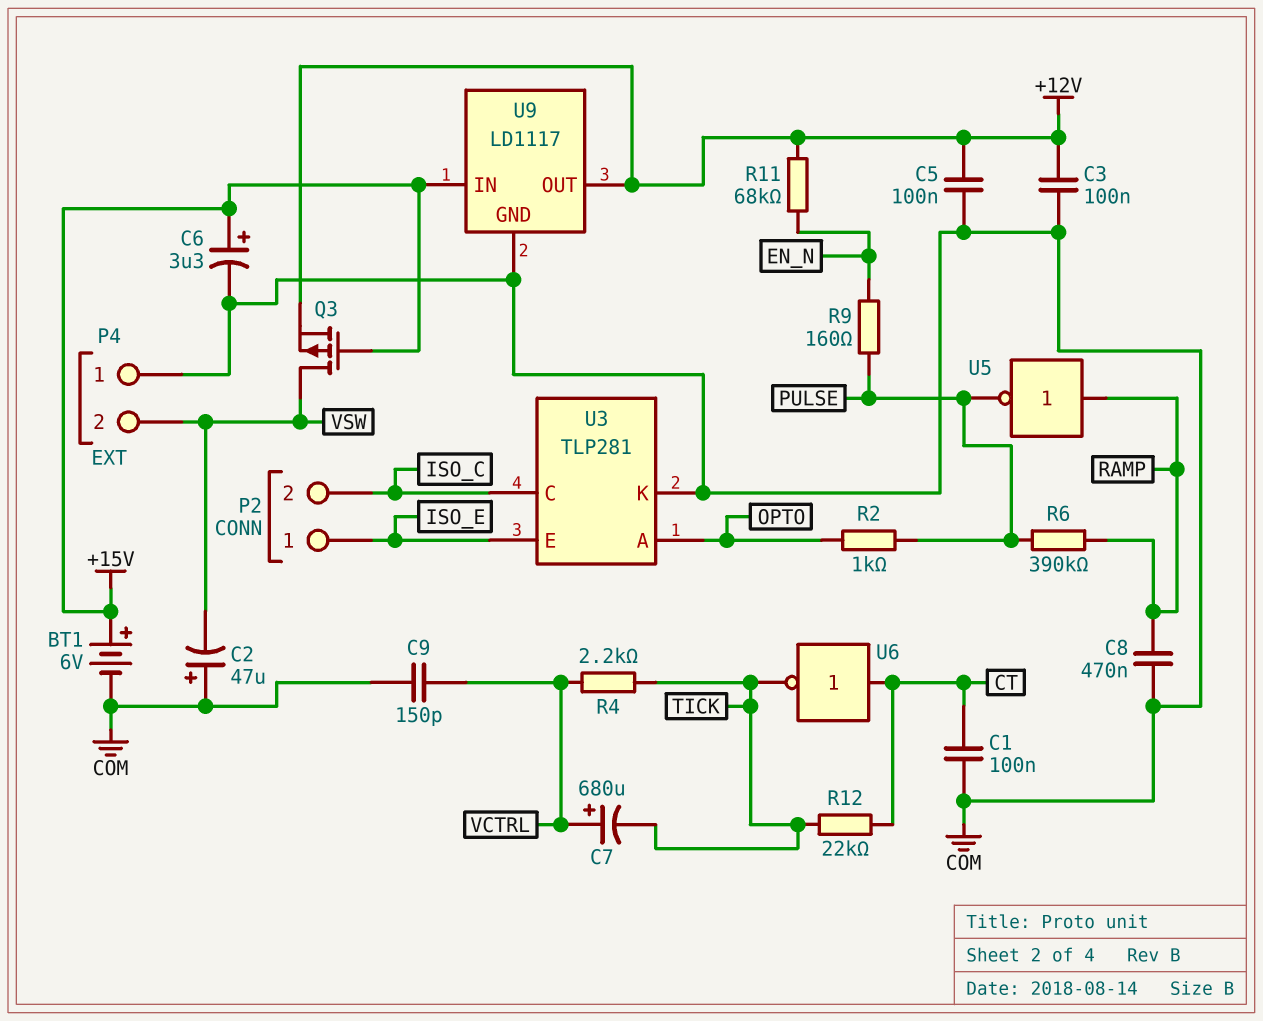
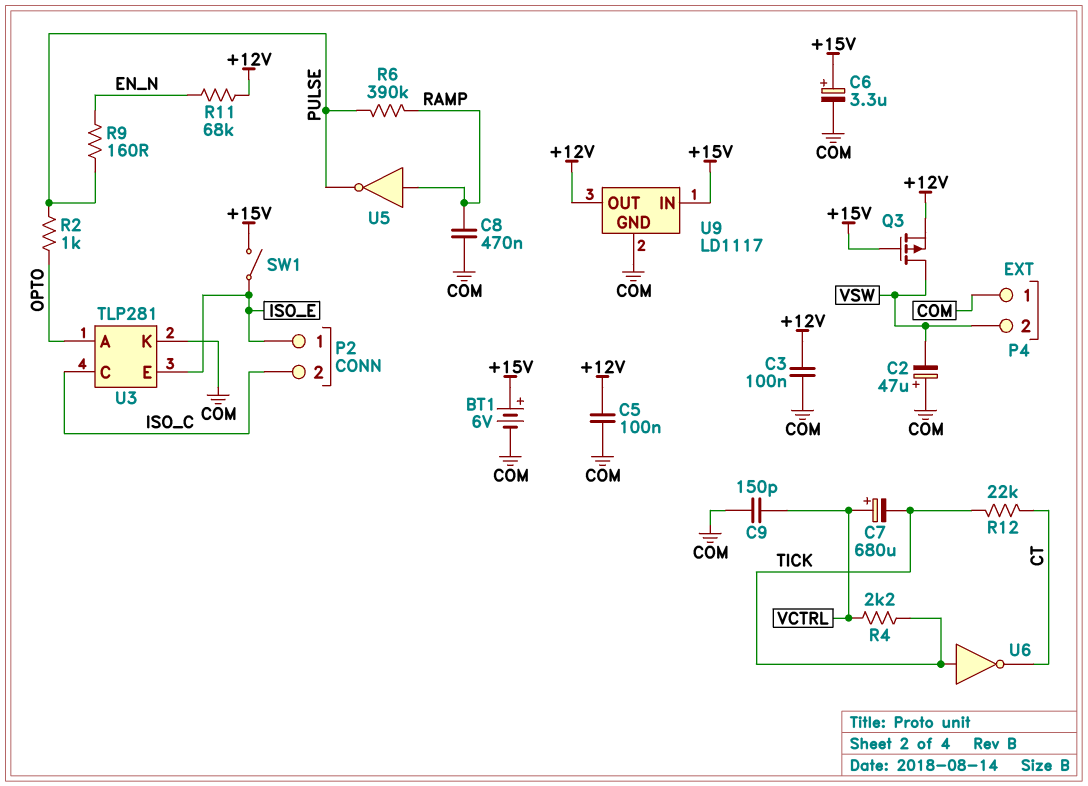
C1: 100nF (COM, CT) -> none
SW1: none -> switch (+15V, ISO_E)
U6: NOT (in CT, out TICK) -> NOT (in TICK, out CT)

